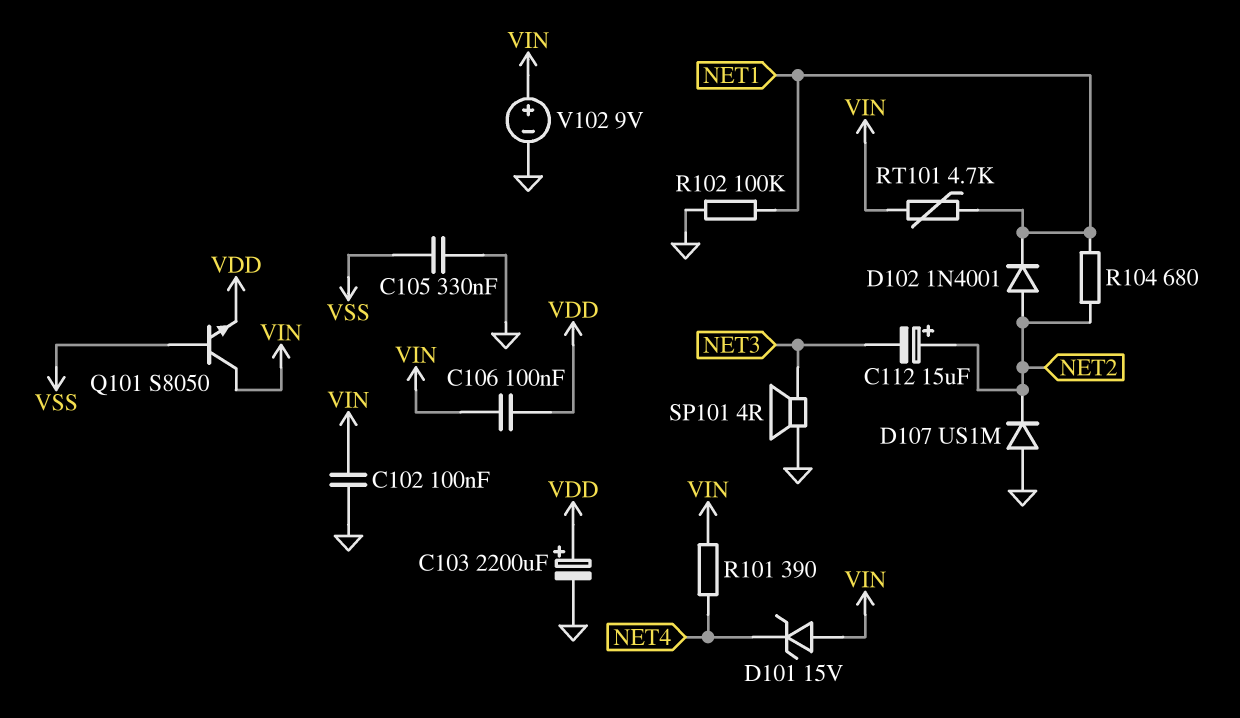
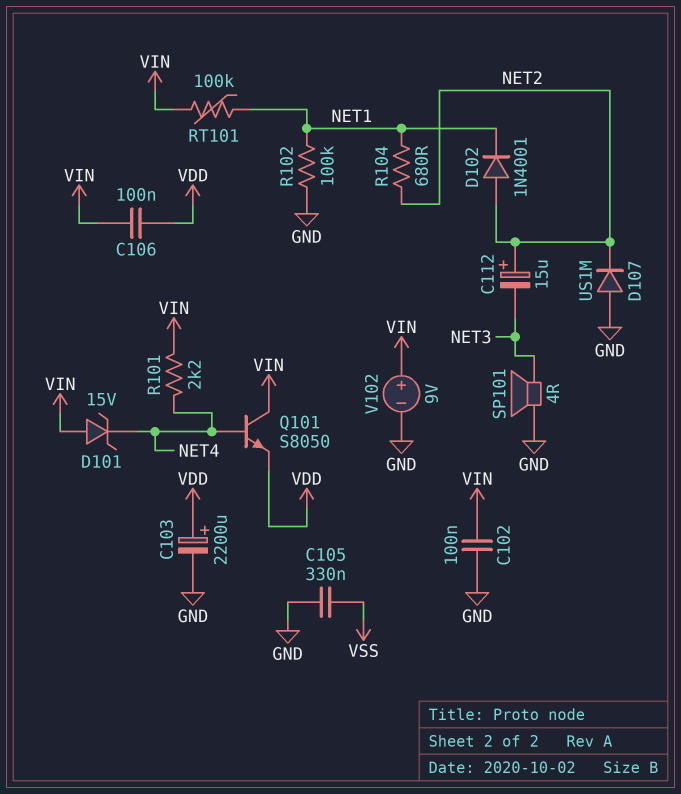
Q101: NPN S8050 (B VSS, C VIN, E VDD) -> NPN S8050 (B NET4, C VIN, E VDD)
R101: 390 (NET4, VIN) -> 2.2k (NET4, VIN)
RT101: 4.7k (NET1, VIN) -> 100k (NET1, VIN)

